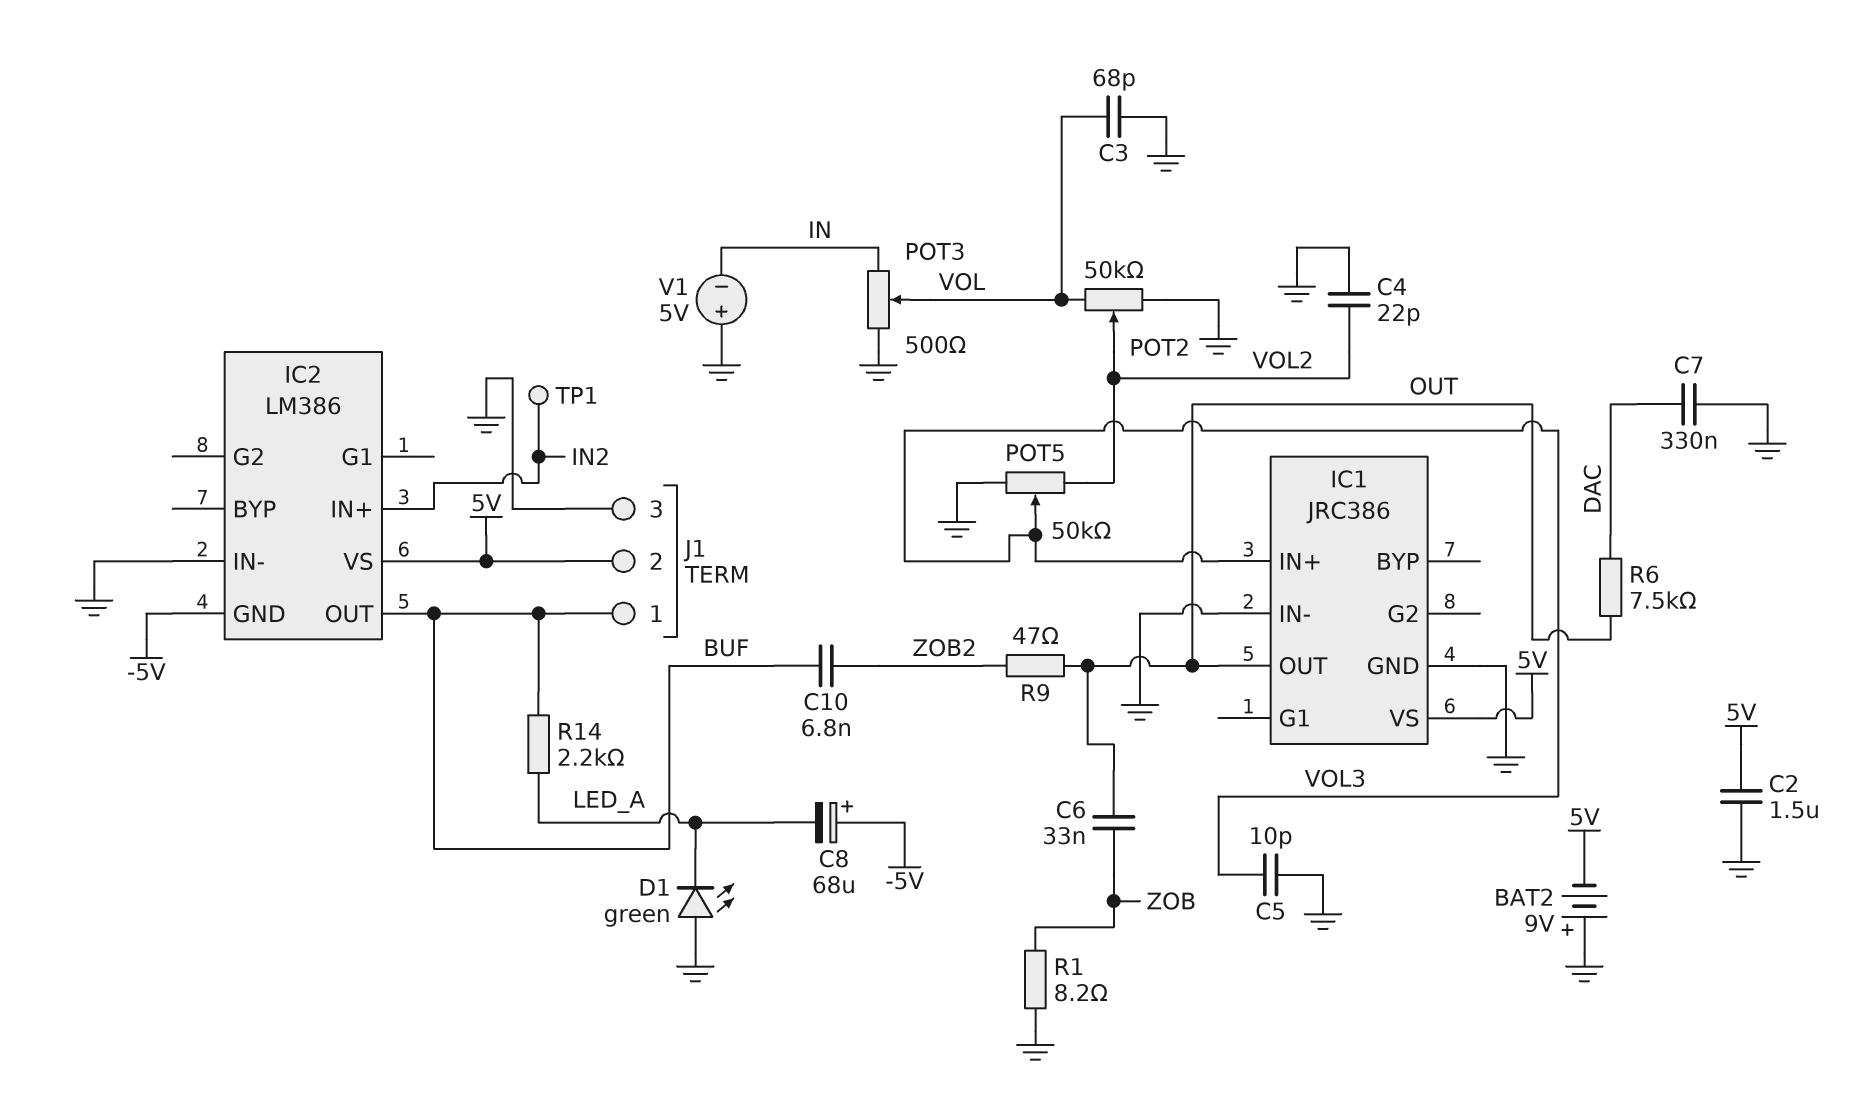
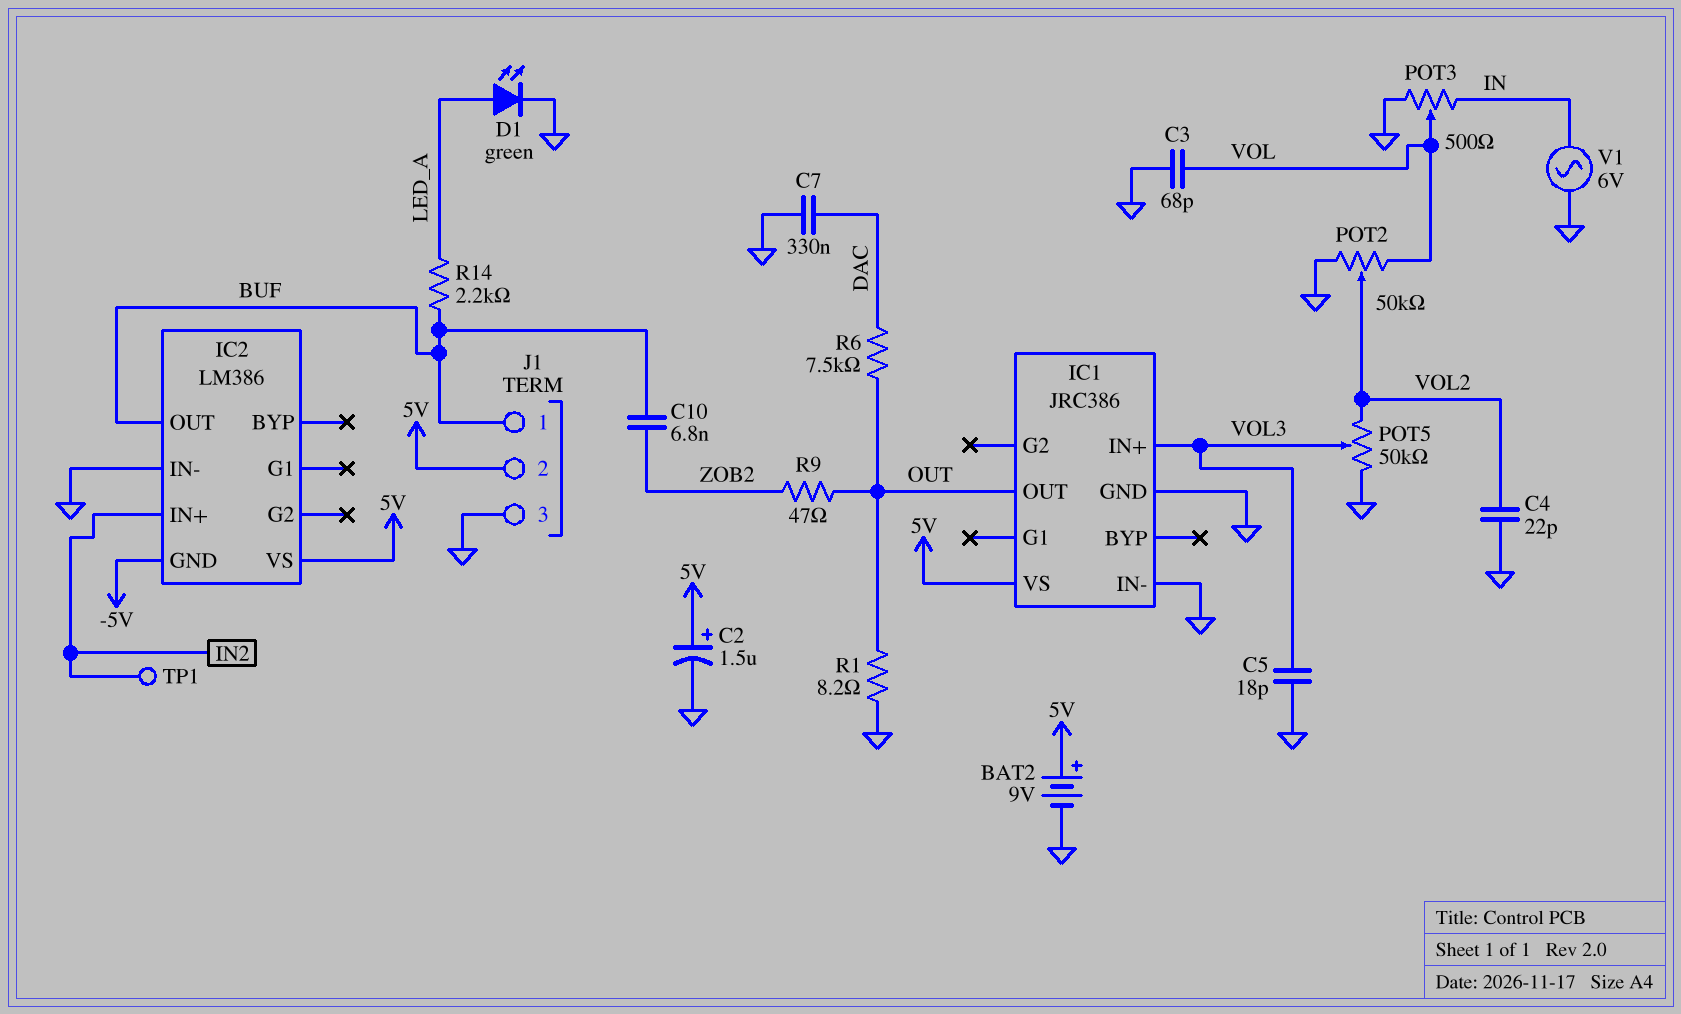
BAT2: 9V (plus GND, minus 5V) -> 9V (plus 5V, minus GND)
C2: 1.5uF (5V, GND) -> 1.5uF (plus 5V, minus GND)
C5: 10pF (GND, VOL3) -> 18pF (GND, VOL3)
C6: 33nF (OUT, ZOB) -> none
C8: 68uF (plus -5V, minus LED_A) -> none
D1: LED green (A GND, K LED_A) -> LED green (A LED_A, K GND)
R1: 8.2 (GND, ZOB) -> 8.2 (GND, OUT)
V1: 5V (plus GND, minus IN) -> AC 6V (GND, IN)

